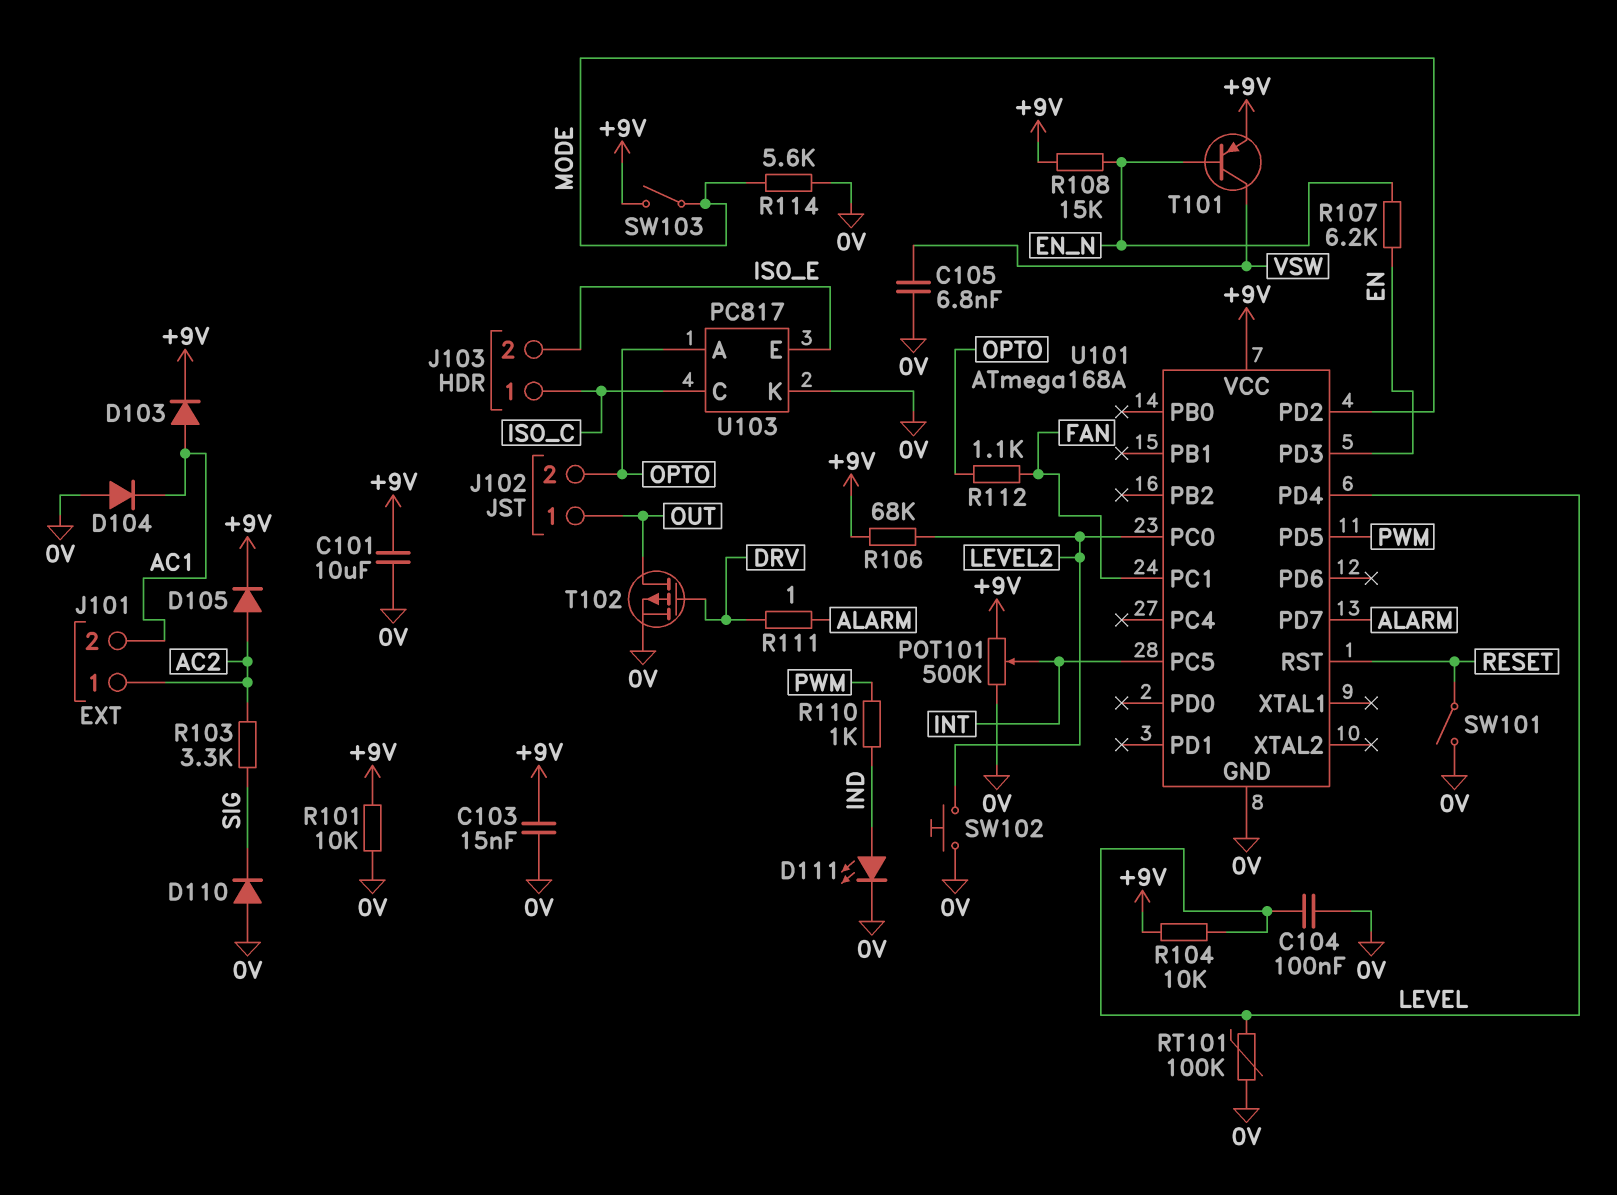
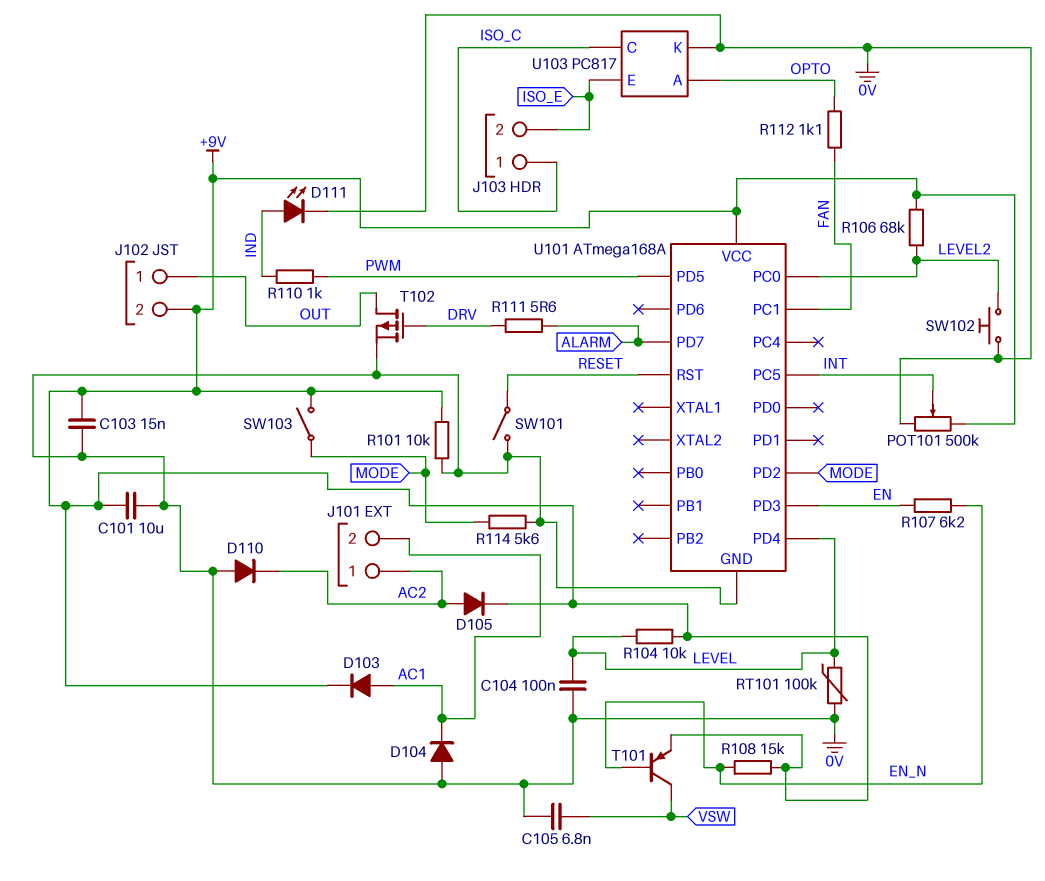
D110: diode (A 0V, K SIG) -> diode (A 0V, K AC2)
J102 pin 2: OPTO -> +9V
R103: 3.3k (AC2, SIG) -> none
R111: 1 (ALARM, DRV) -> 5.6 (ALARM, DRV)

